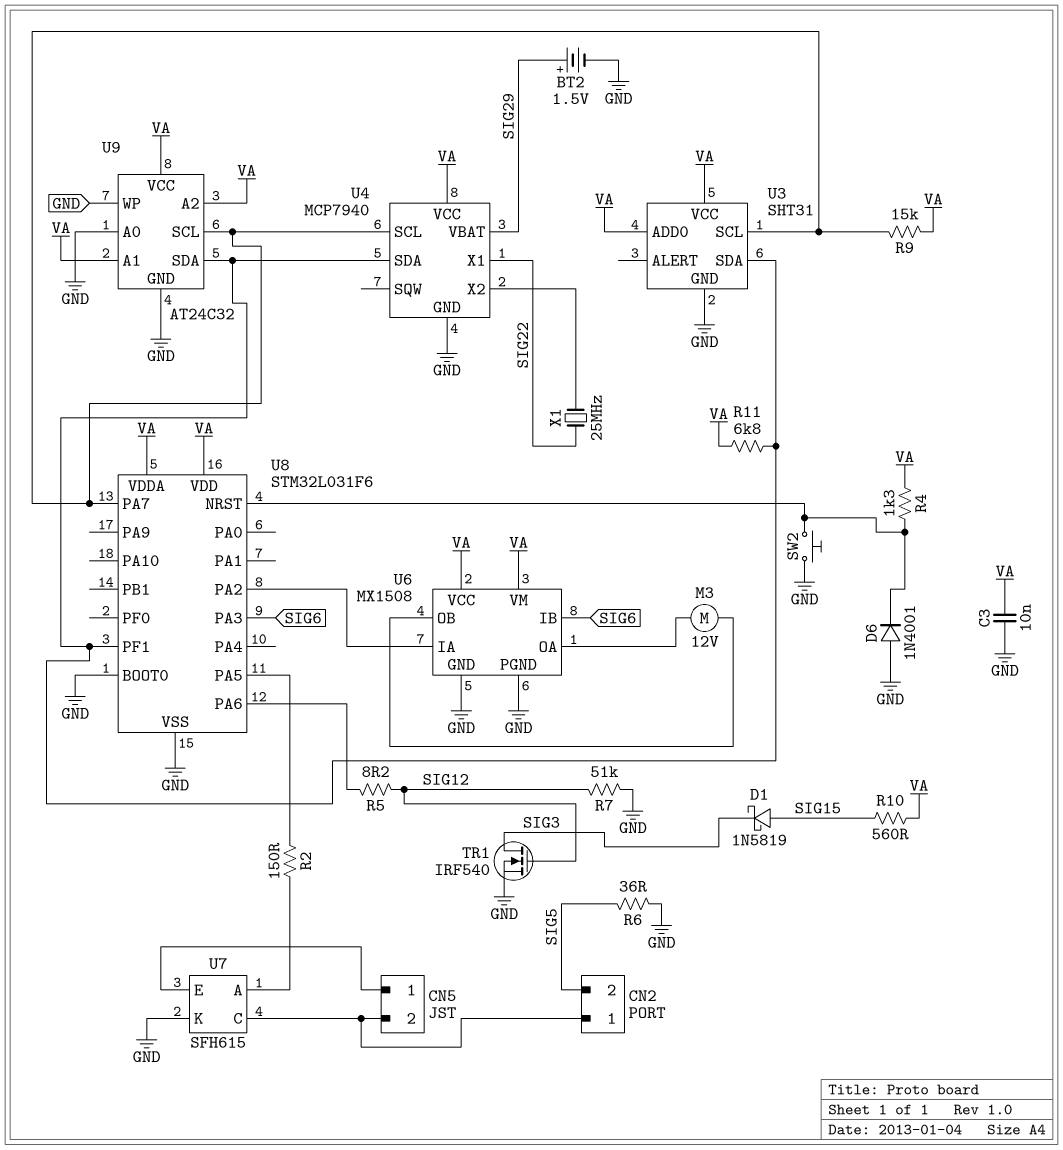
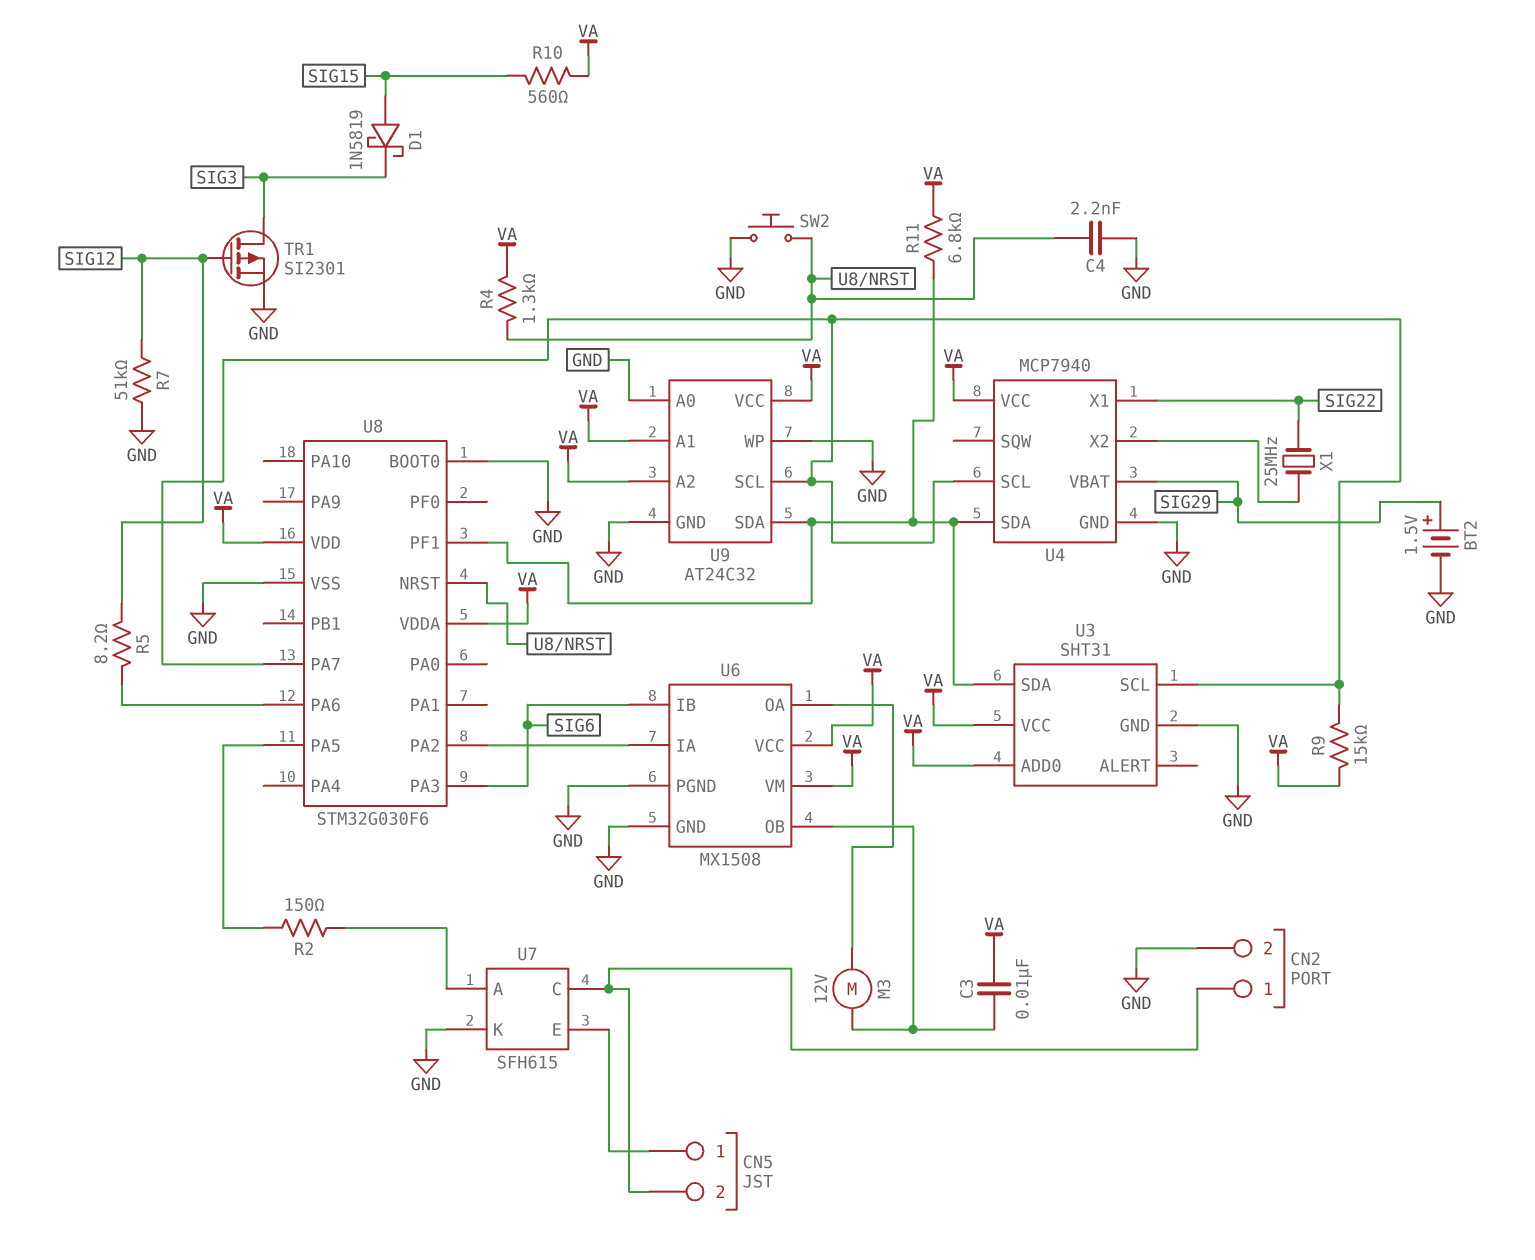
C3: 10nF (GND, VA) -> 10nF (U6/OB, VA)
C4: none -> 2.2nF (GND, U8/NRST)
CN2 pin 2: SIG5 -> GND
D6: diode 1N4001 (A GND, K U8/NRST) -> none
R6: 36 (GND, SIG5) -> none
TR1: NMOS IRF540 (G SIG12, D SIG3, S GND) -> PMOS SI2301 (G SIG12, D SIG3, S GND)
U8: STM32L031F6 -> STM32G030F6

